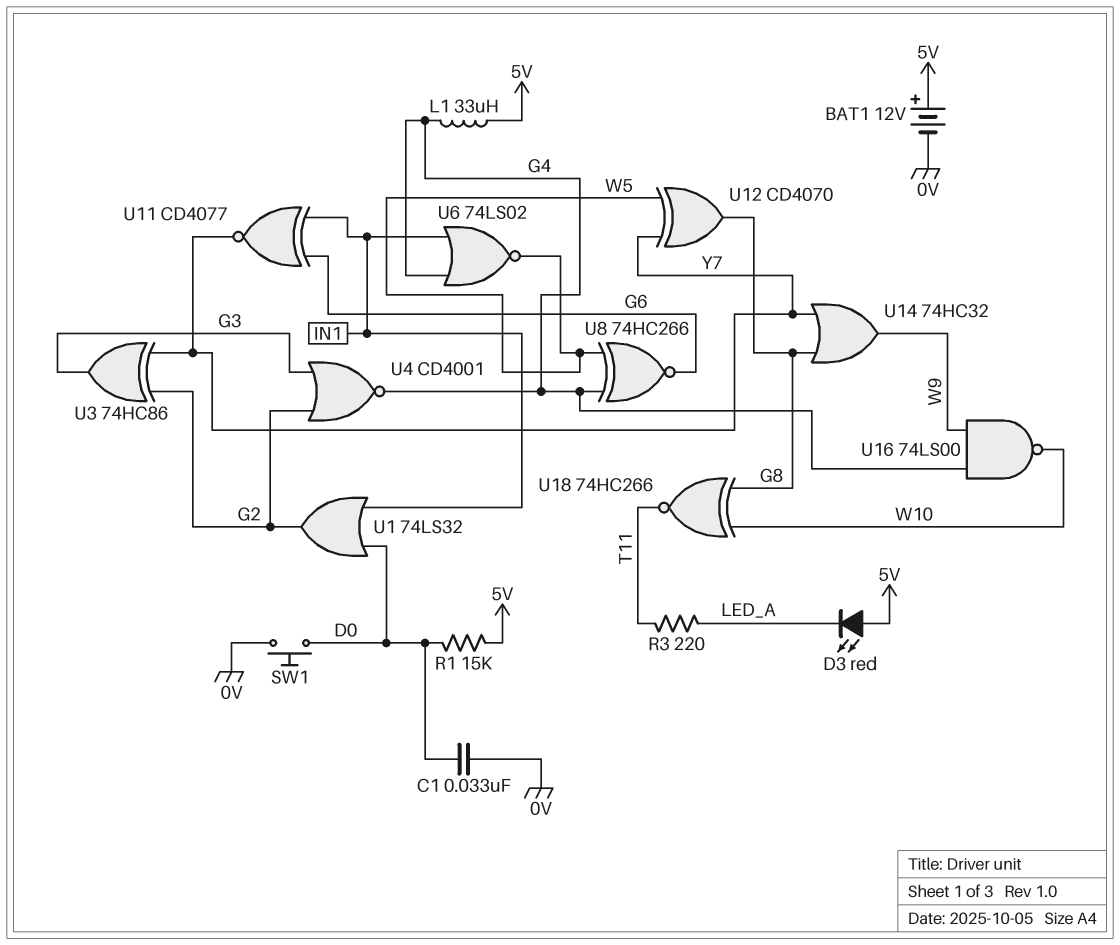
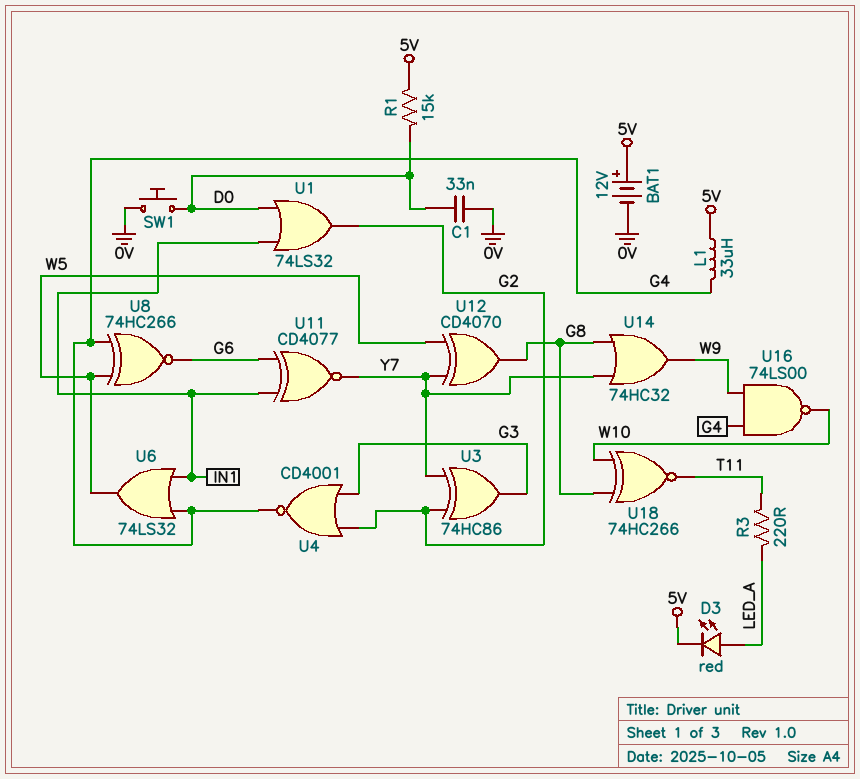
D3: LED red (A 5V, K LED_A) -> LED red (A LED_A, K 5V)
U6: NOR 74LS02 (in G4, in IN1, out W5) -> OR 74LS32 (in G4, in IN1, out W5)

